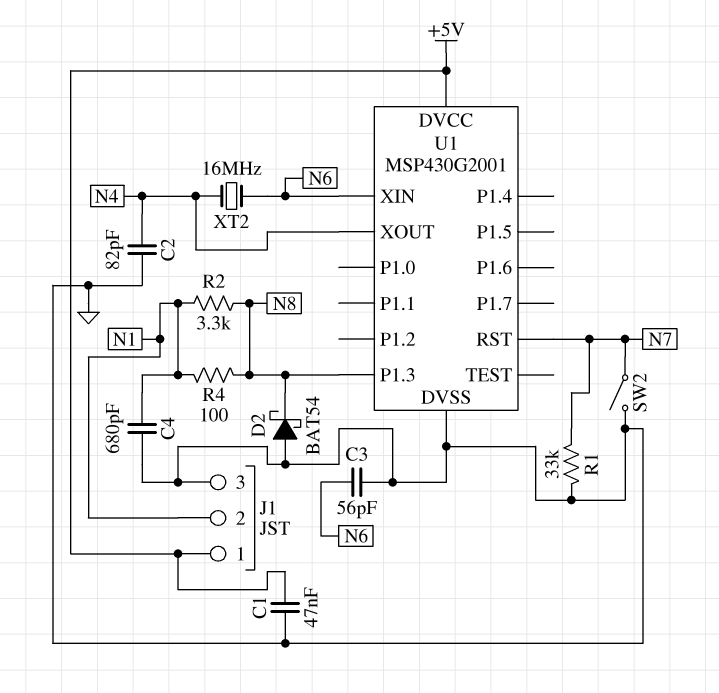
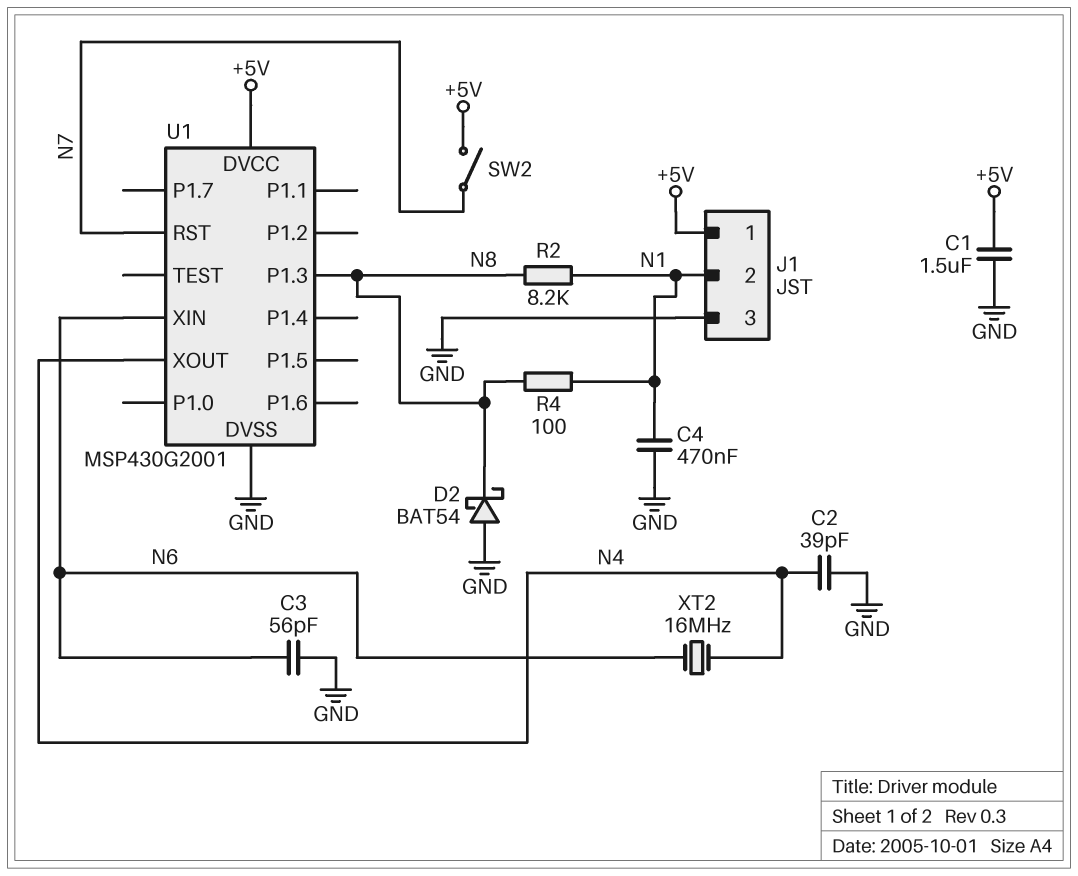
C1: 47nF (+5V, GND) -> 1.5uF (+5V, GND)
C2: 82pF (GND, N4) -> 39pF (GND, N4)
C4: 680pF (GND, N1) -> 470nF (GND, N1)
R1: 33k (GND, N7) -> none
R2: 3.3k (N1, N8) -> 8.2k (N1, N8)
SW2: switch (GND, N7) -> switch (+5V, N7)

